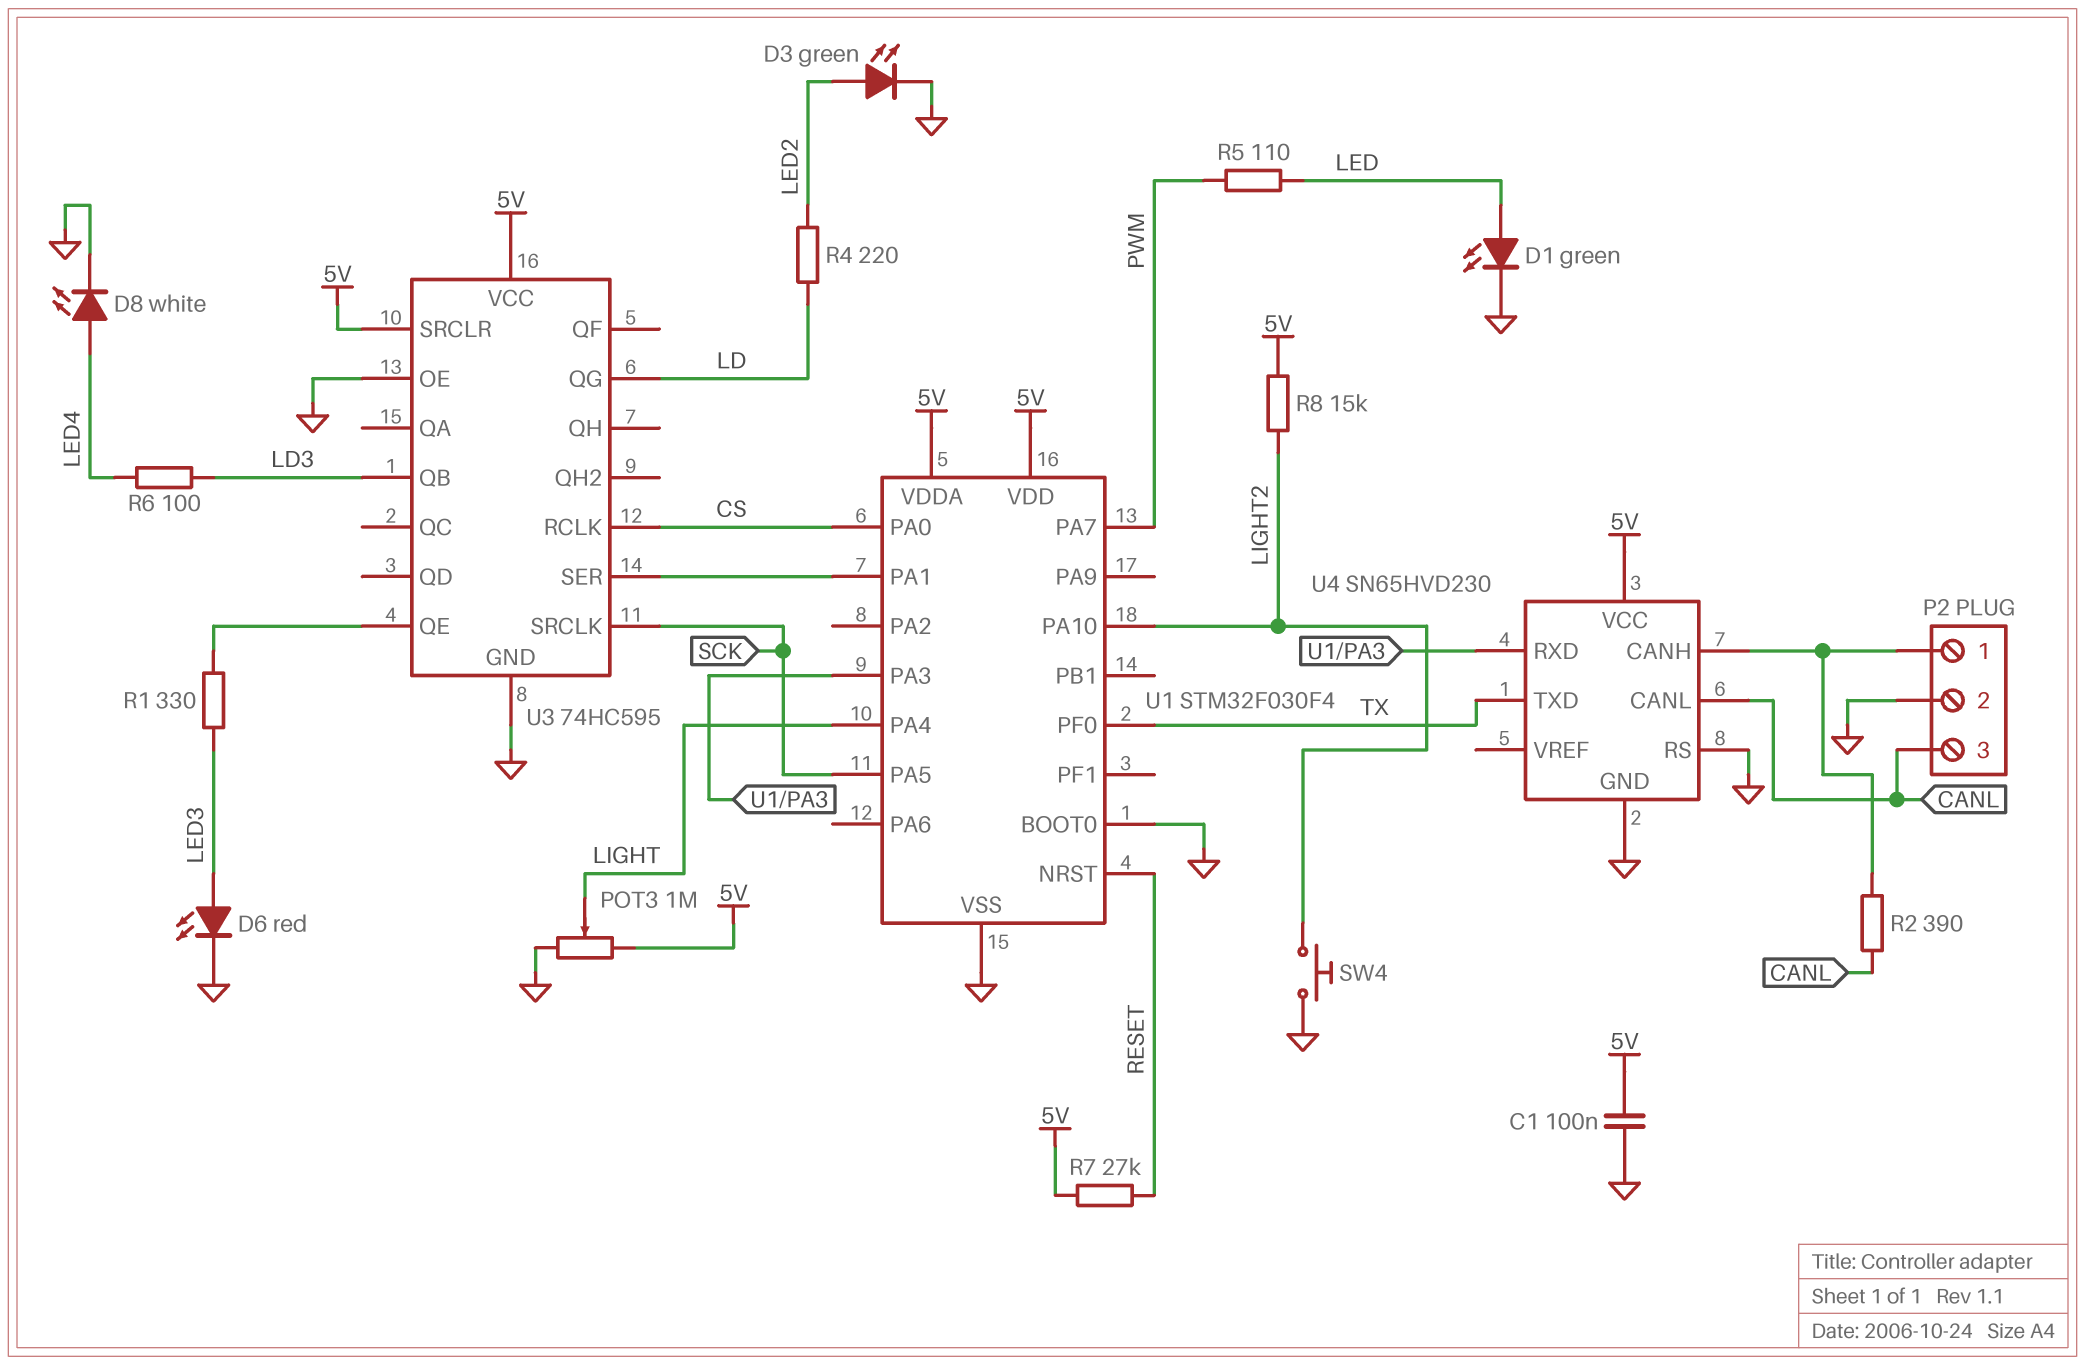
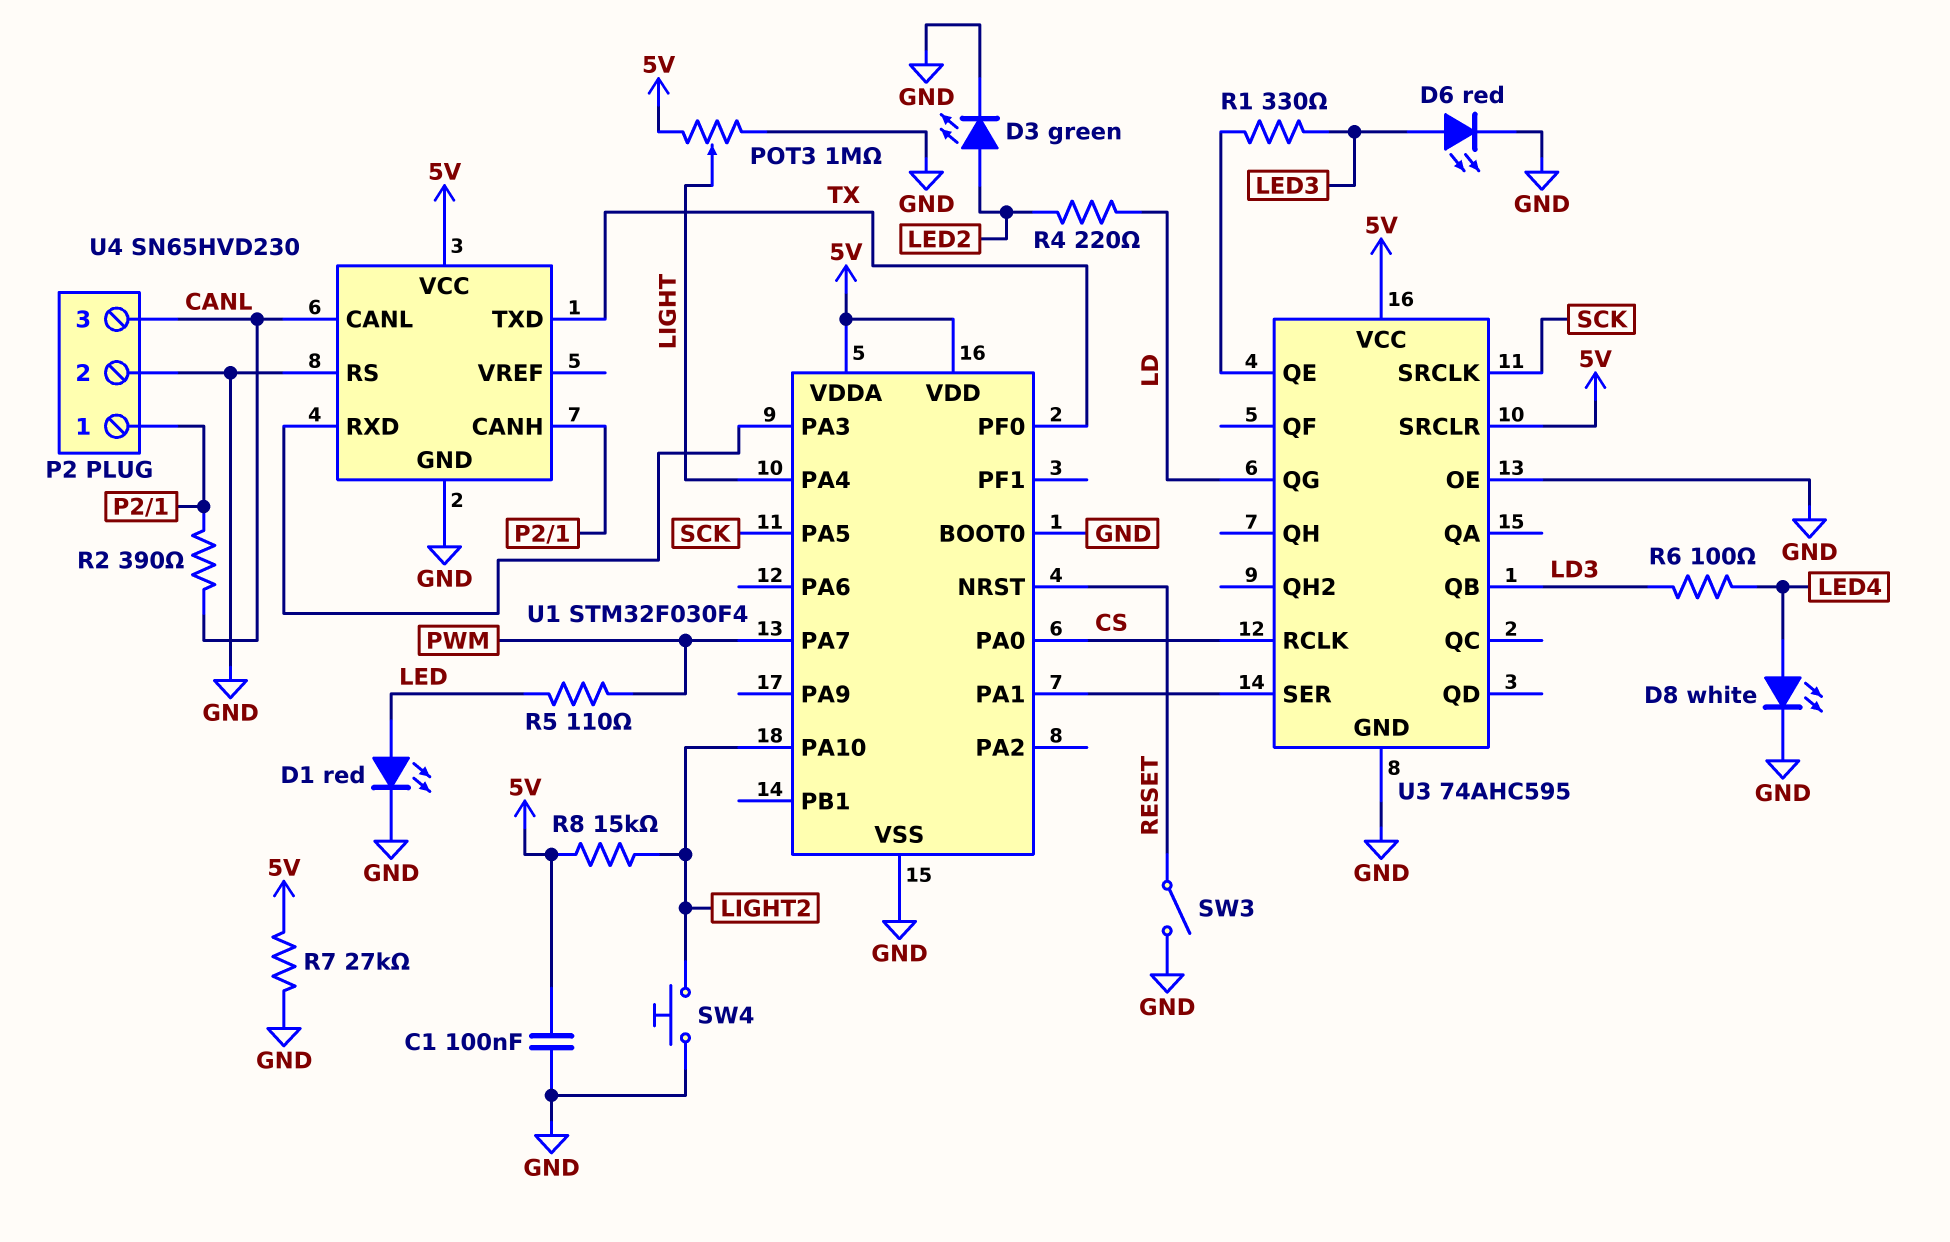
D1: LED green (A LED, K GND) -> LED red (A LED, K GND)
R7: 27k (5V, RESET) -> 27k (5V, GND)
SW3: none -> switch (GND, RESET)
U3: 74HC595 -> 74AHC595

